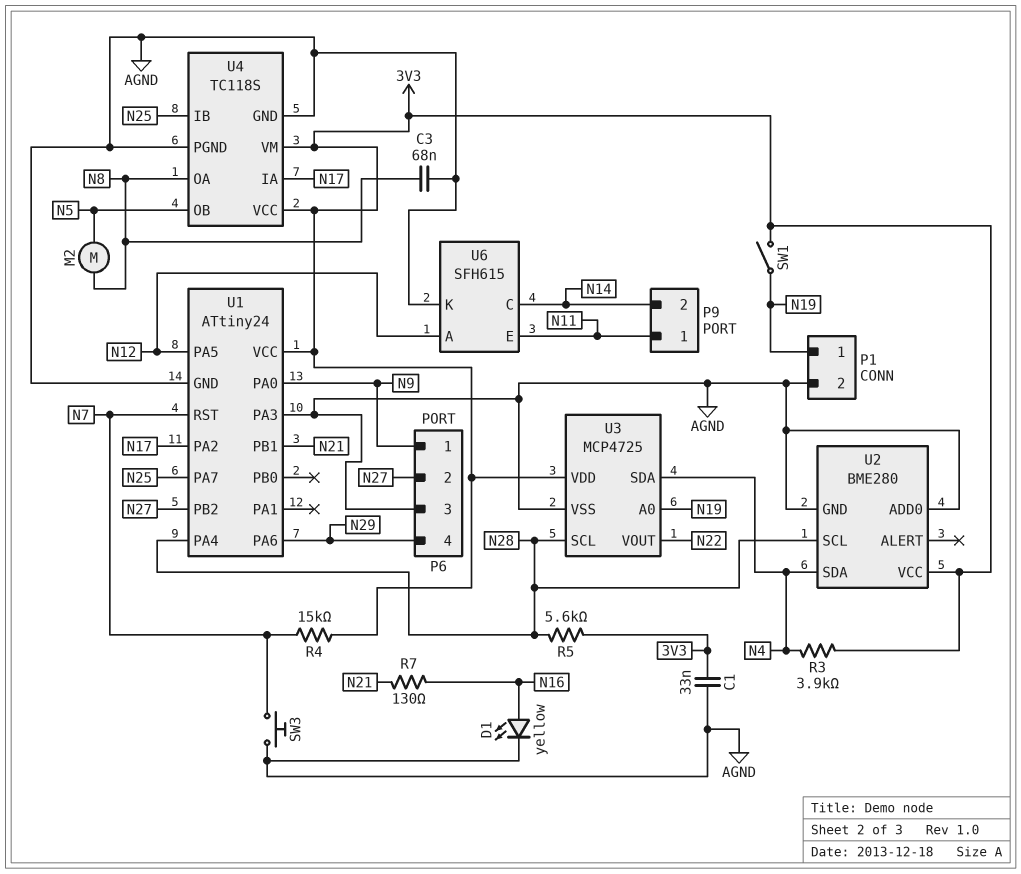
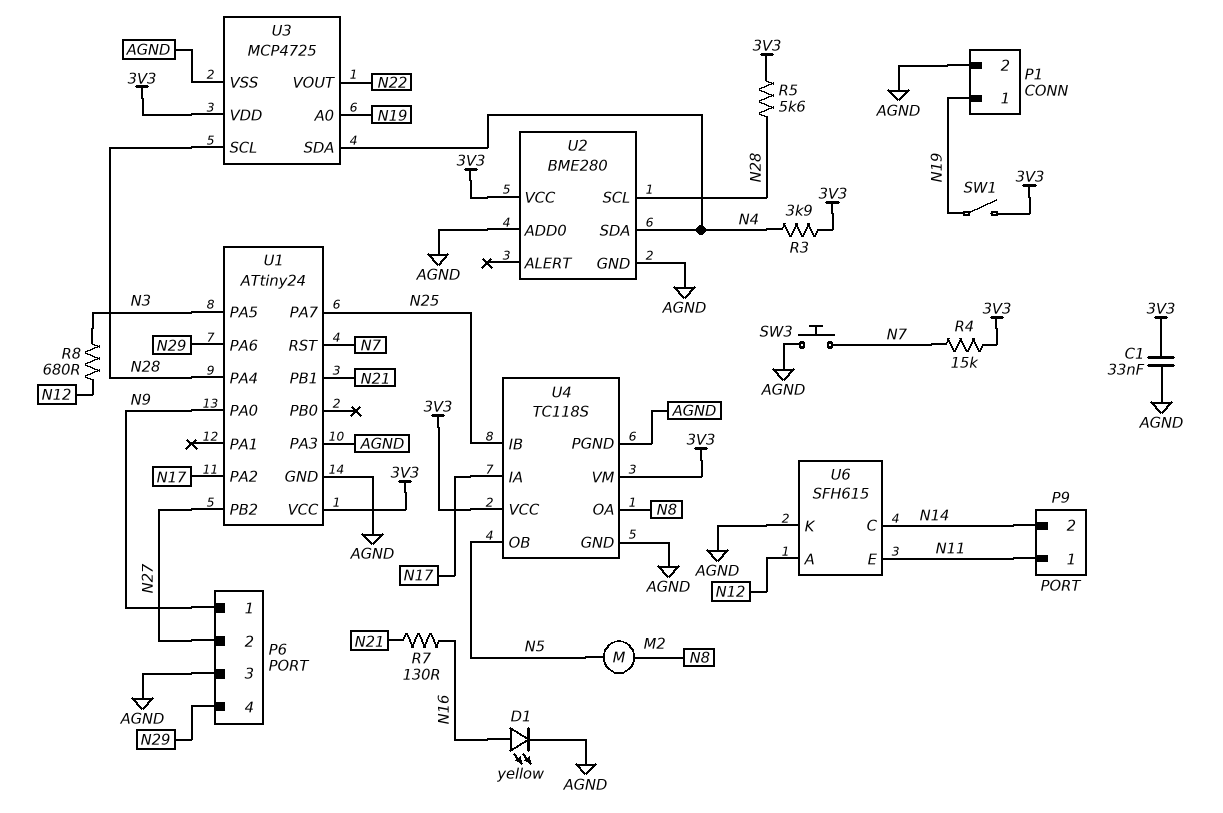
C3: 68nF (AGND, N8) -> none
R8: none -> 680 (N3, N12)
U1 pin PA5: N12 -> N3

